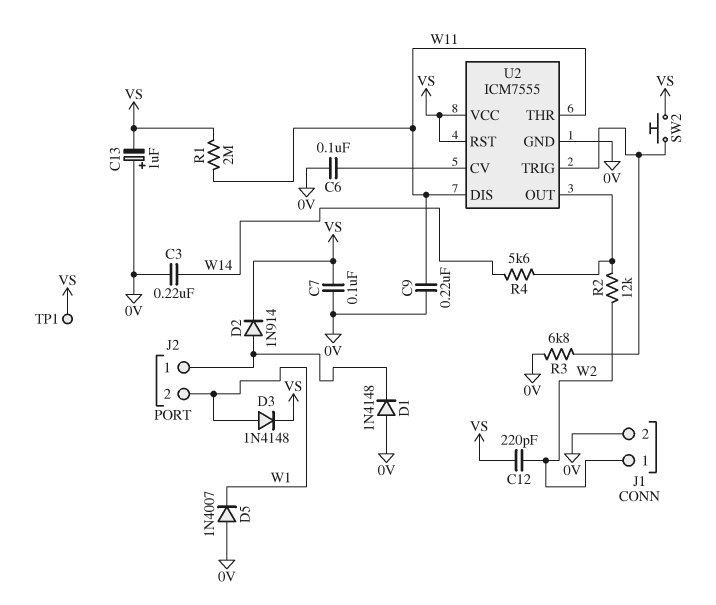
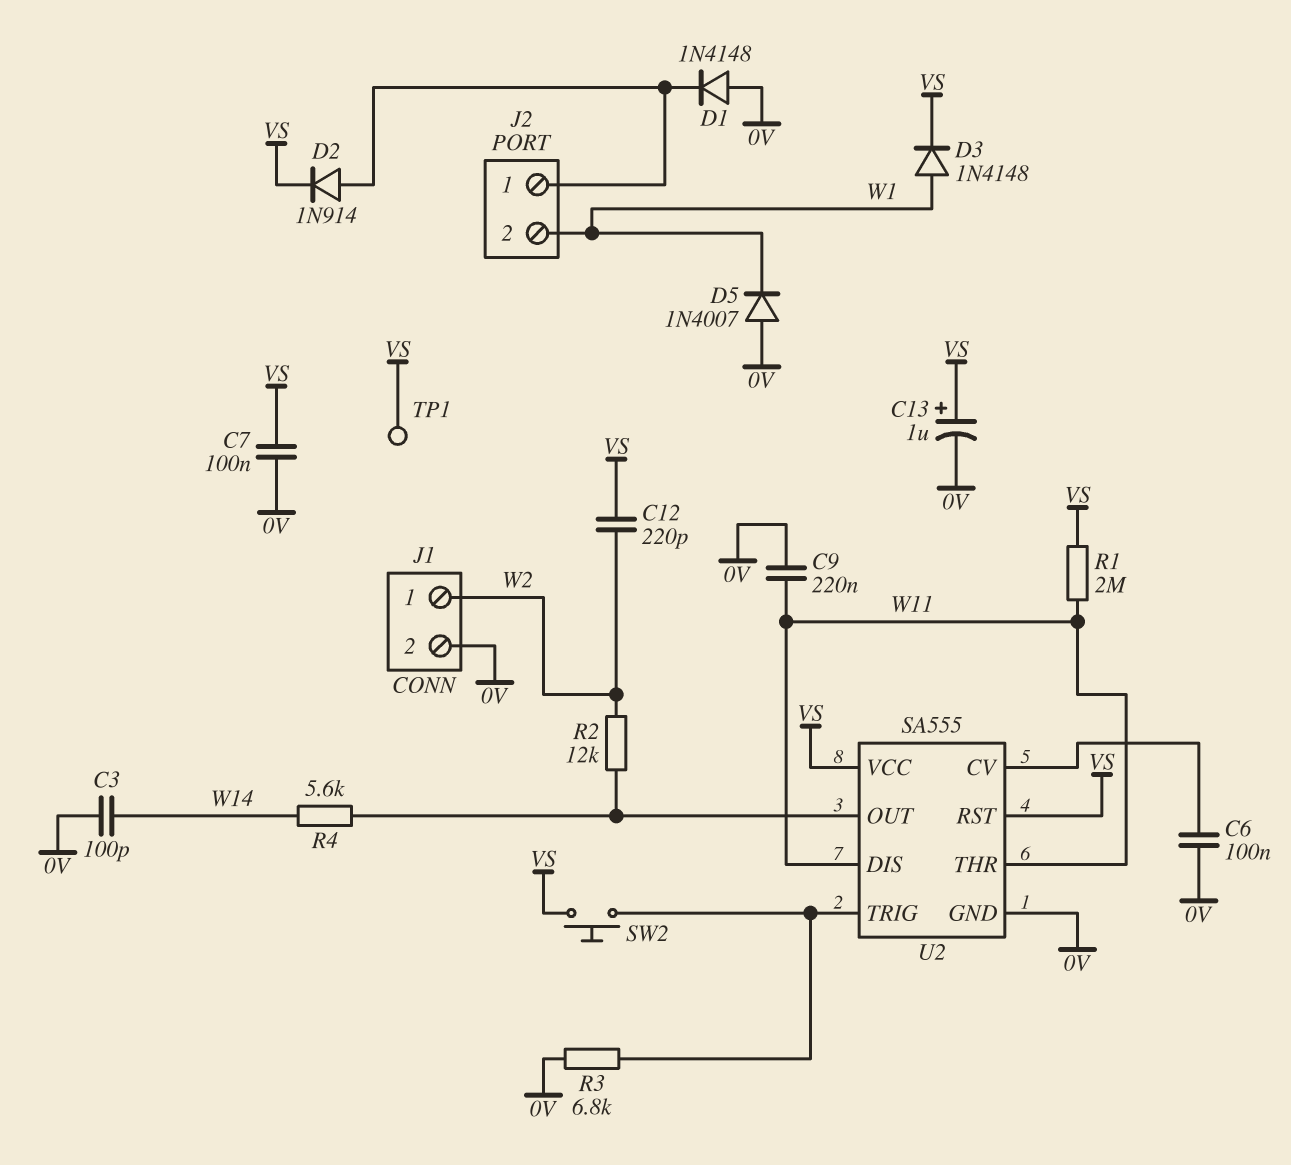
C3: 220nF (0V, W14) -> 100pF (0V, W14)
C13: 1uF (plus 0V, minus VS) -> 1uF (plus VS, minus 0V)
U2: ICM7555 -> SA555

